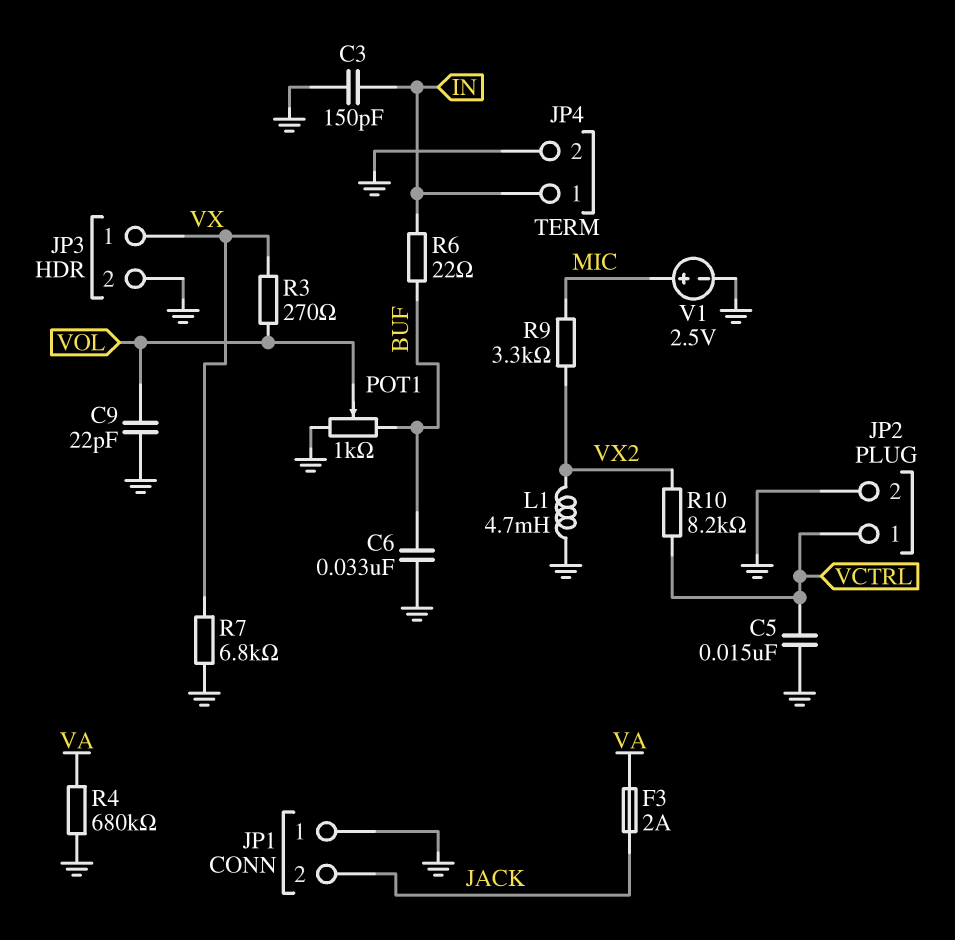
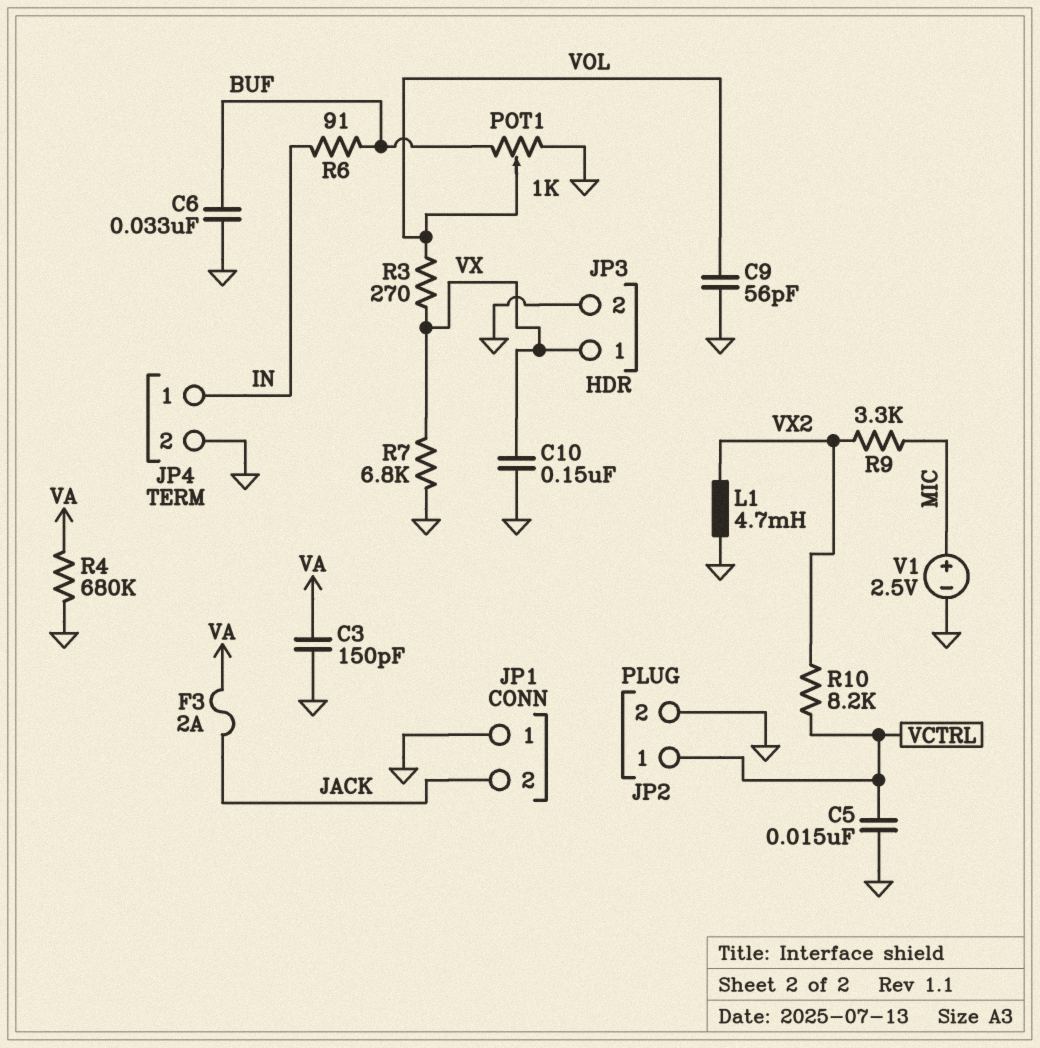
C3: 150pF (GND, IN) -> 150pF (GND, VA)
C9: 22pF (GND, VOL) -> 56pF (GND, VOL)
C10: none -> 150nF (GND, VX)
R6: 22 (BUF, IN) -> 91 (BUF, IN)

